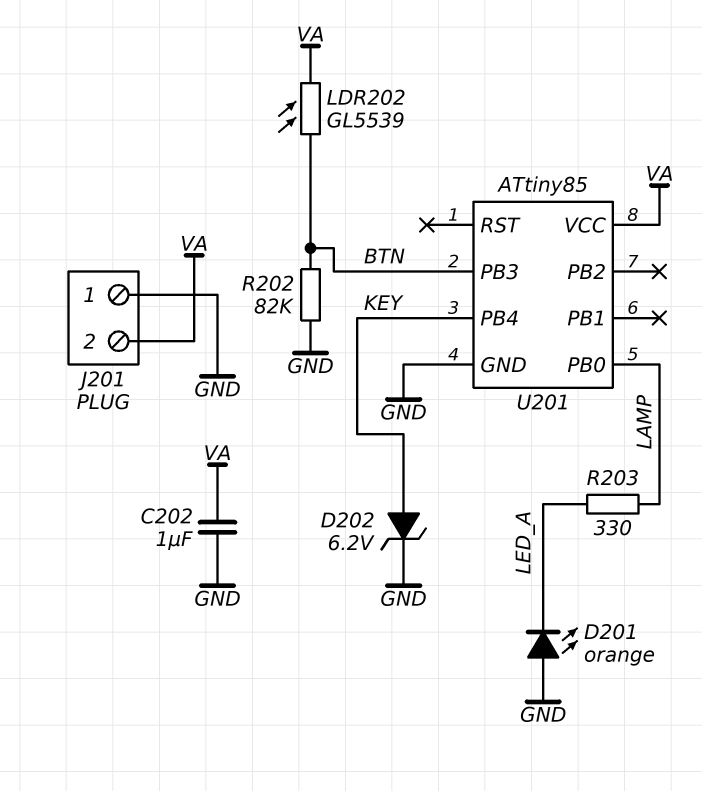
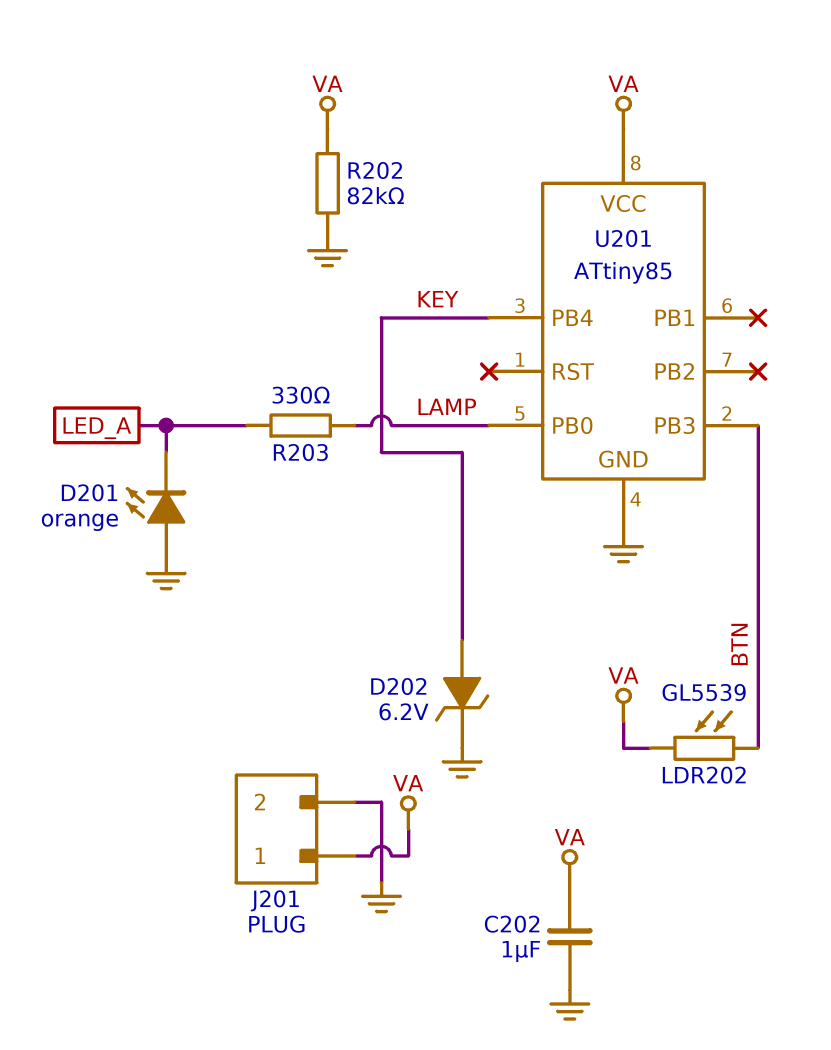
J201 pin 1: GND -> VA
J201 pin 2: VA -> GND
R202: 82k (BTN, GND) -> 82k (GND, VA)

